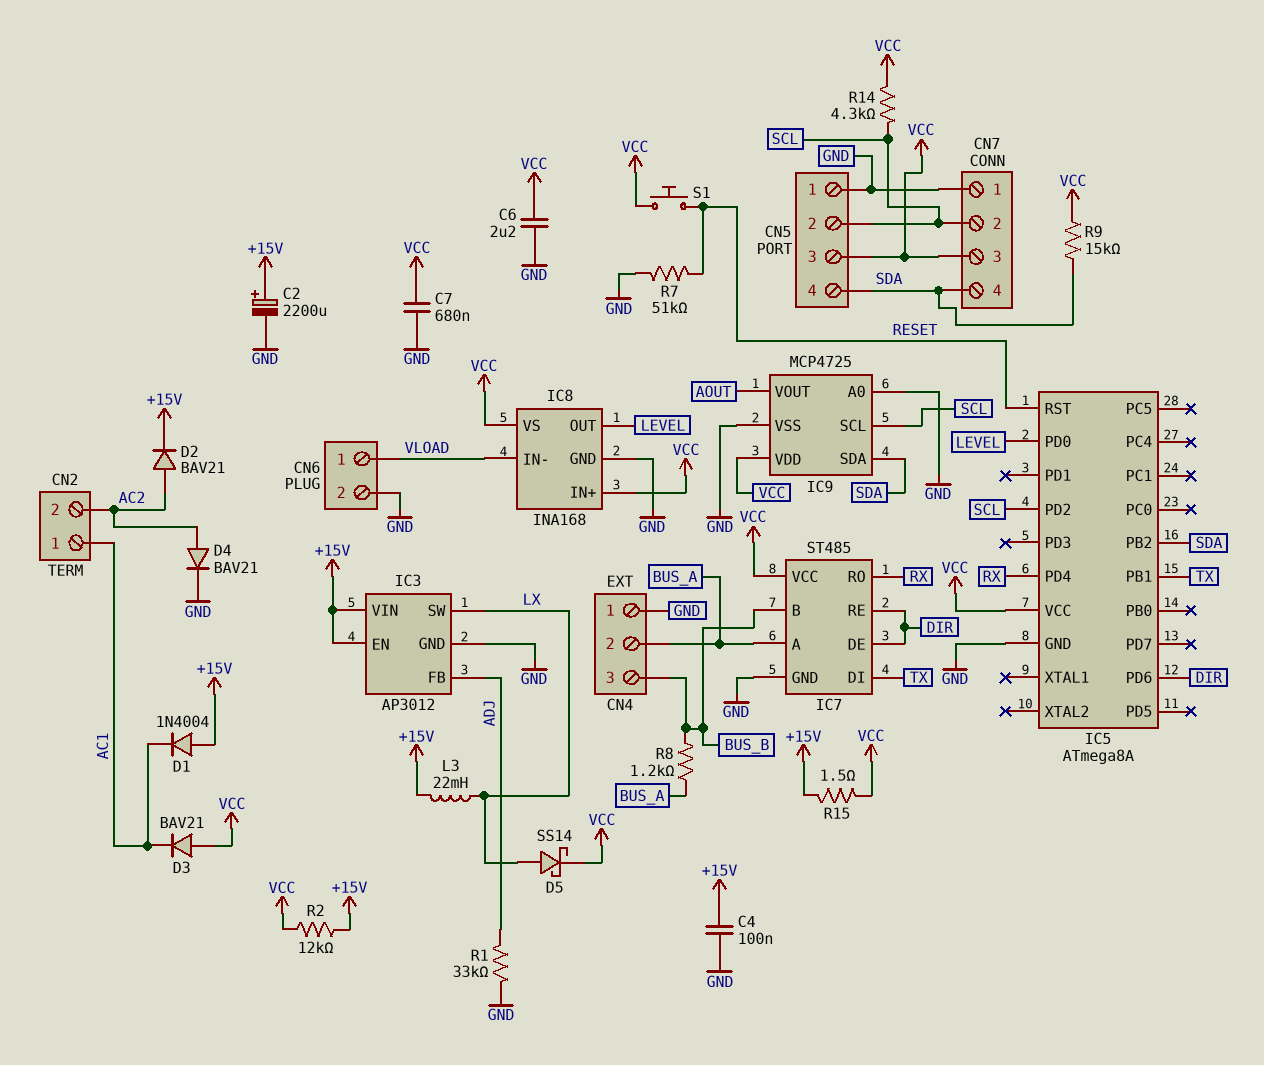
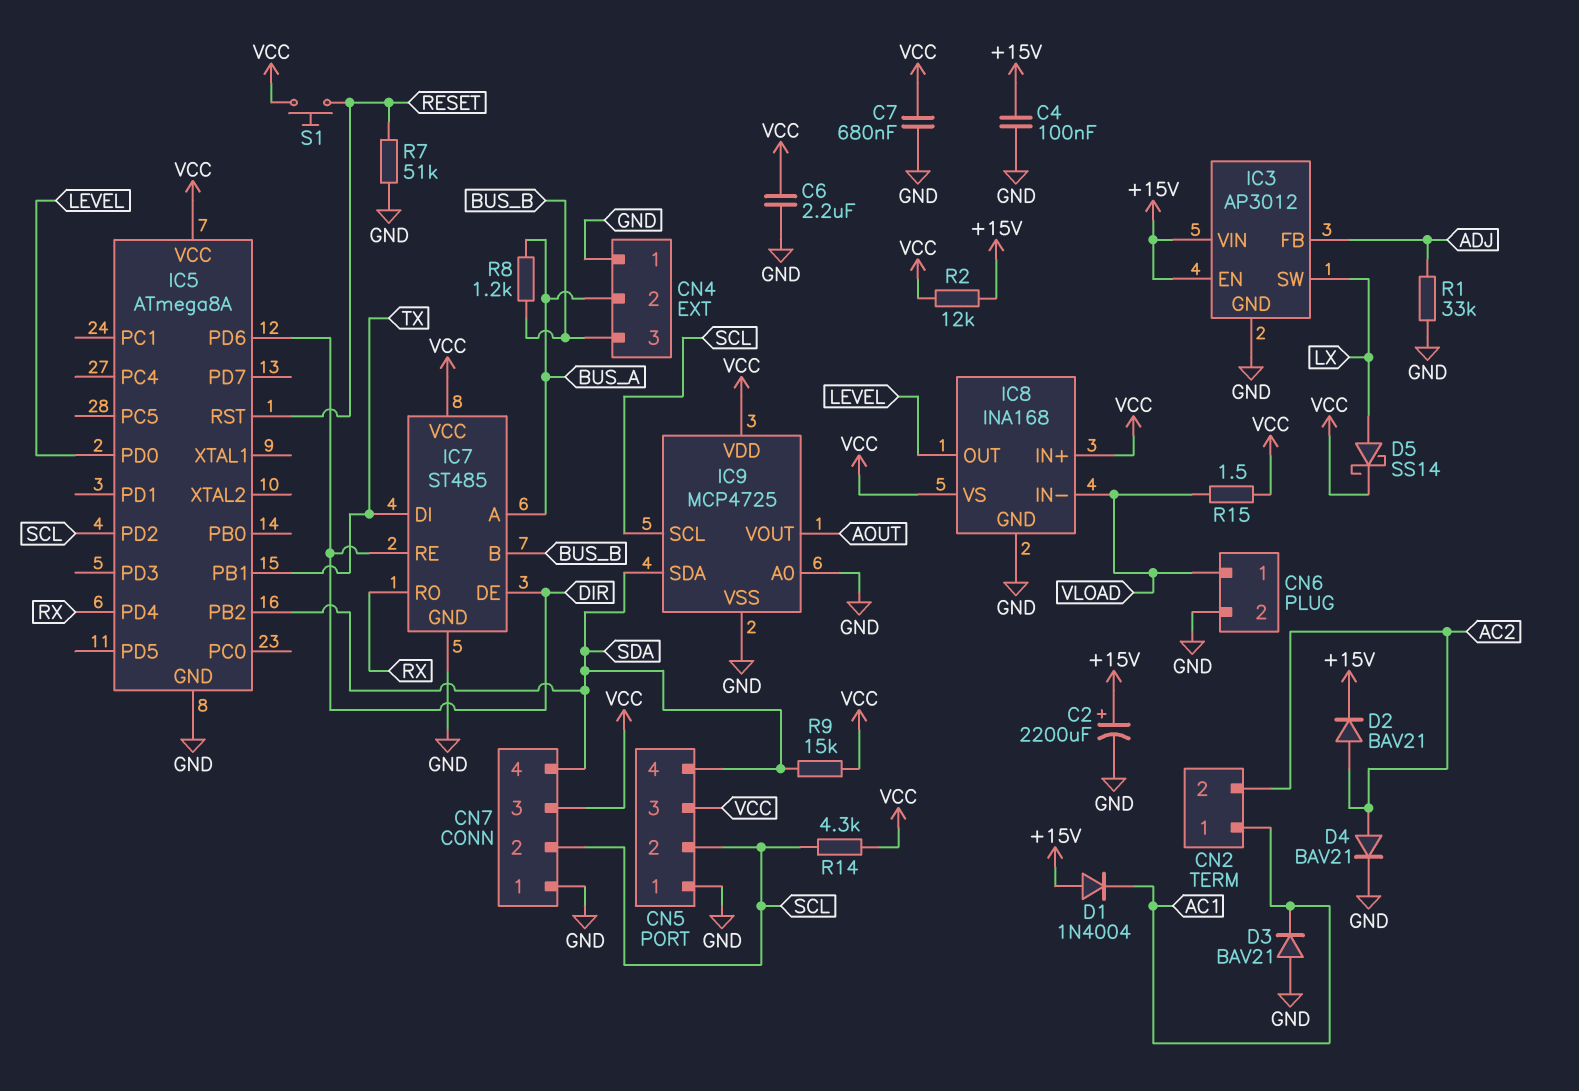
D3: diode BAV21 (A VCC, K AC1) -> diode BAV21 (A GND, K AC1)
L3: 22mH (+15V, LX) -> none
R15: 1.5 (+15V, VCC) -> 1.5 (VCC, VLOAD)

